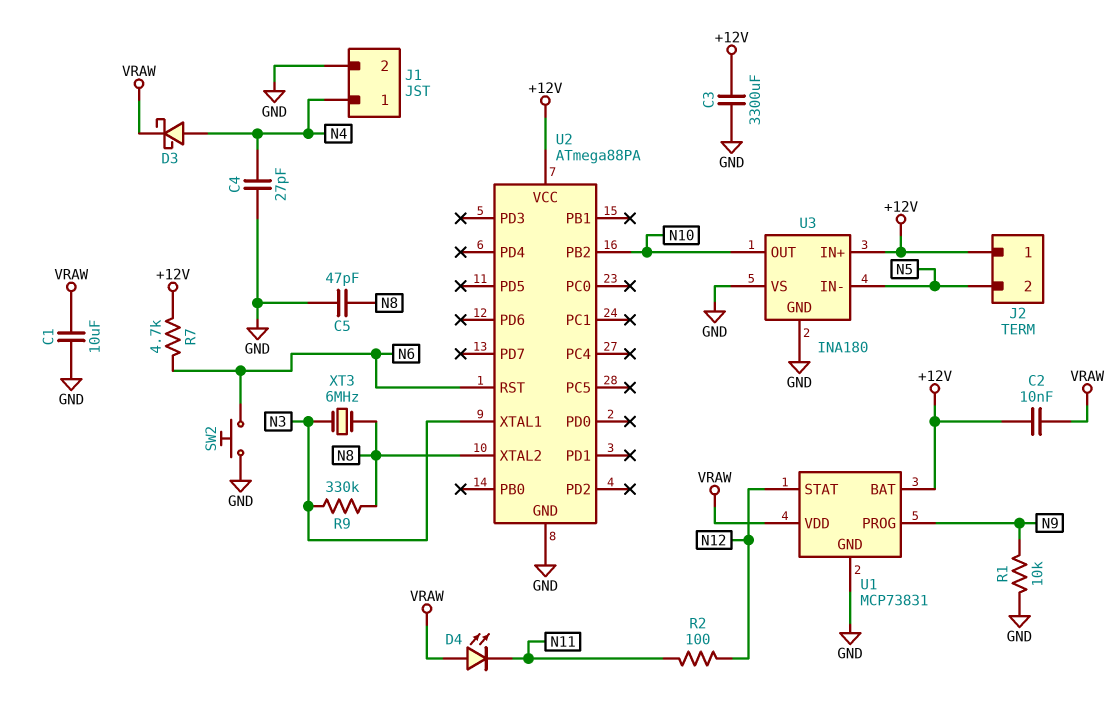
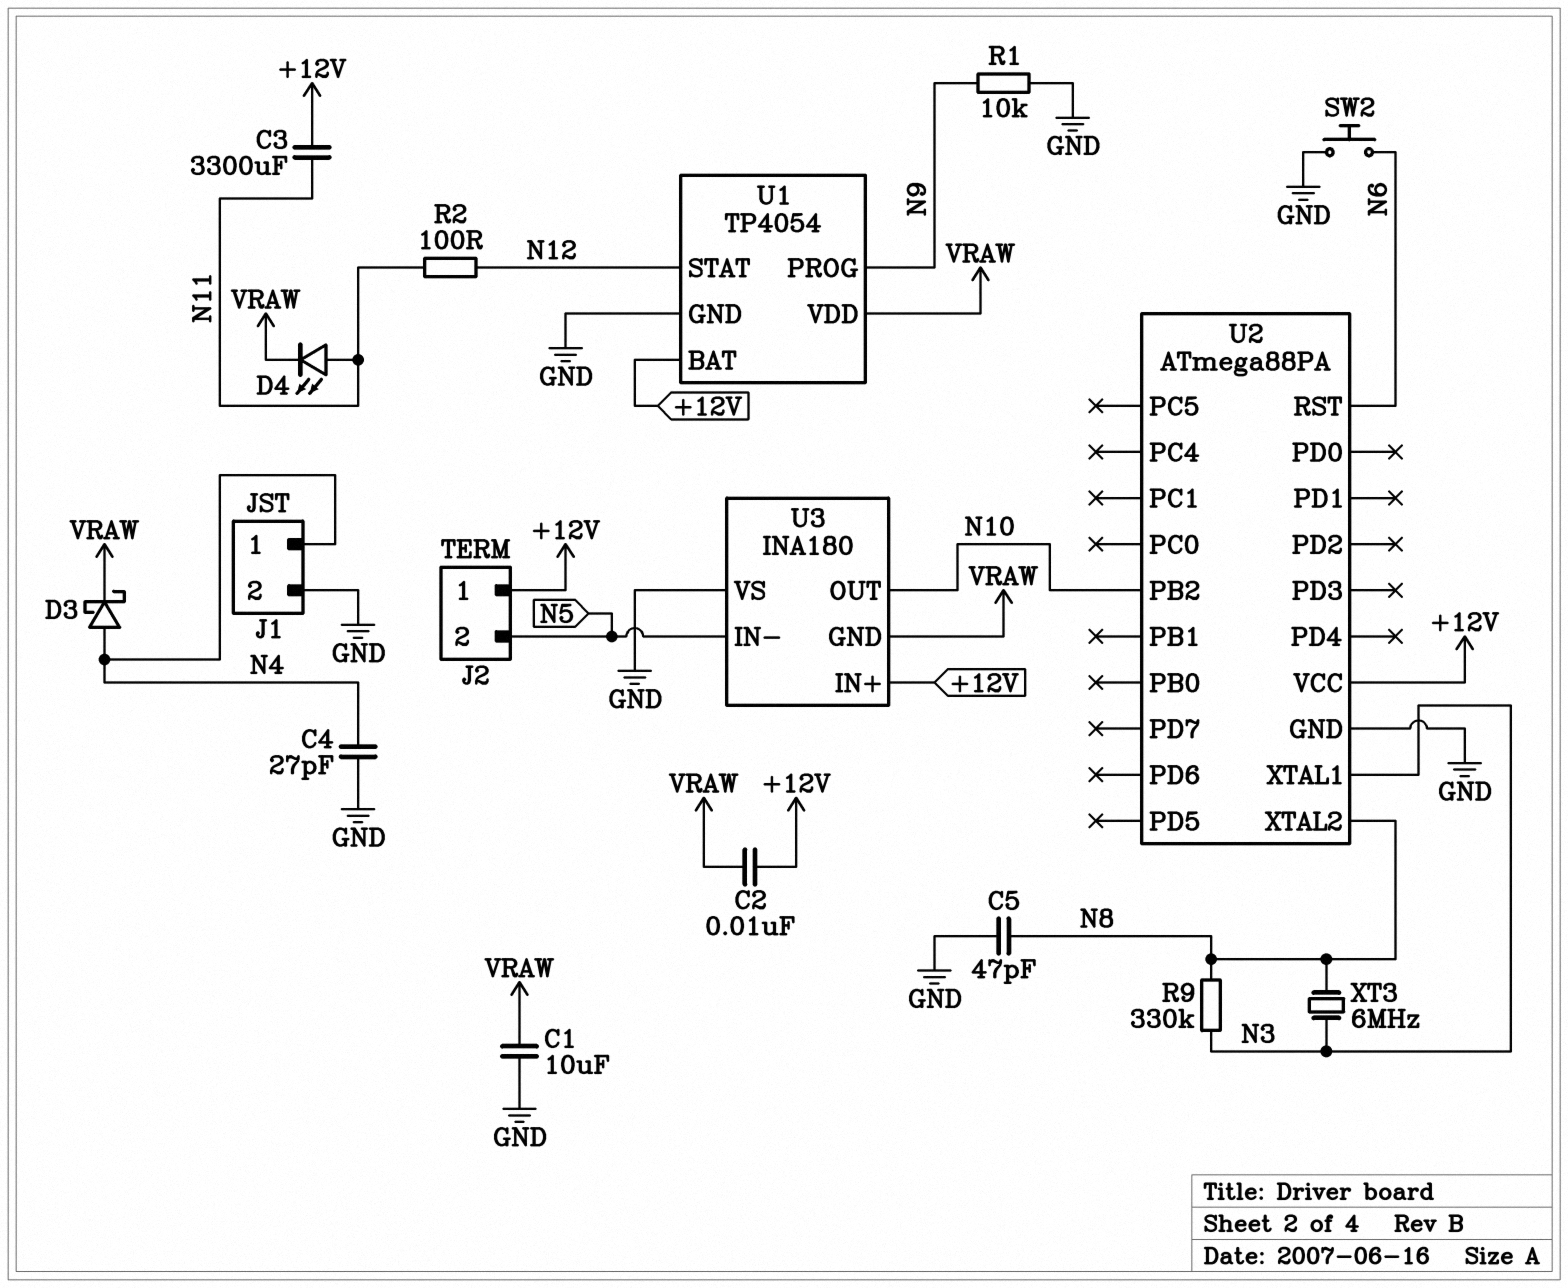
C3: 3300uF (+12V, GND) -> 3300uF (+12V, N11)
D4: LED (A VRAW, K N11) -> LED (A N11, K VRAW)
R7: 4.7k (+12V, N6) -> none
U1: MCP73831 -> TP4054
U3 pin GND: GND -> VRAW

